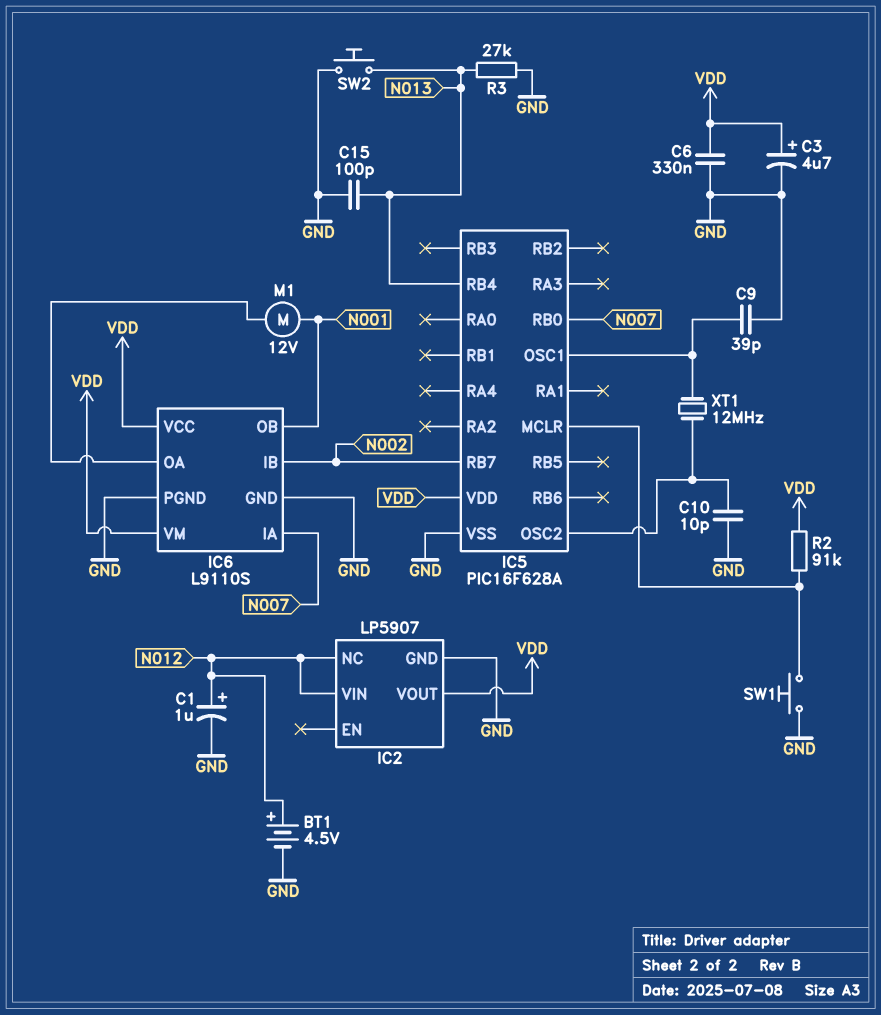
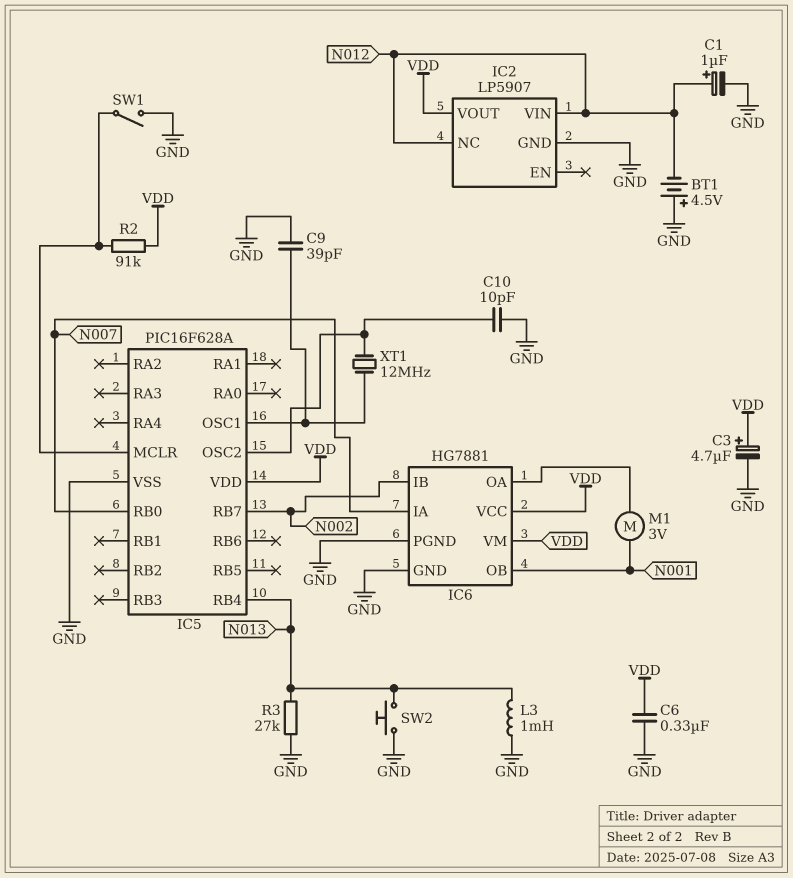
BT1: 4.5V (plus N012, minus GND) -> 4.5V (plus GND, minus N012)
C15: 100pF (GND, N013) -> none
IC6: L9110S -> HG7881
L3: none -> 1mH (GND, N013)
M1: motor 12V (IC6/OA, N001) -> motor 3V (IC6/OA, N001)
SW1: button (GND, IC5/MCLR) -> switch (GND, IC5/MCLR)

